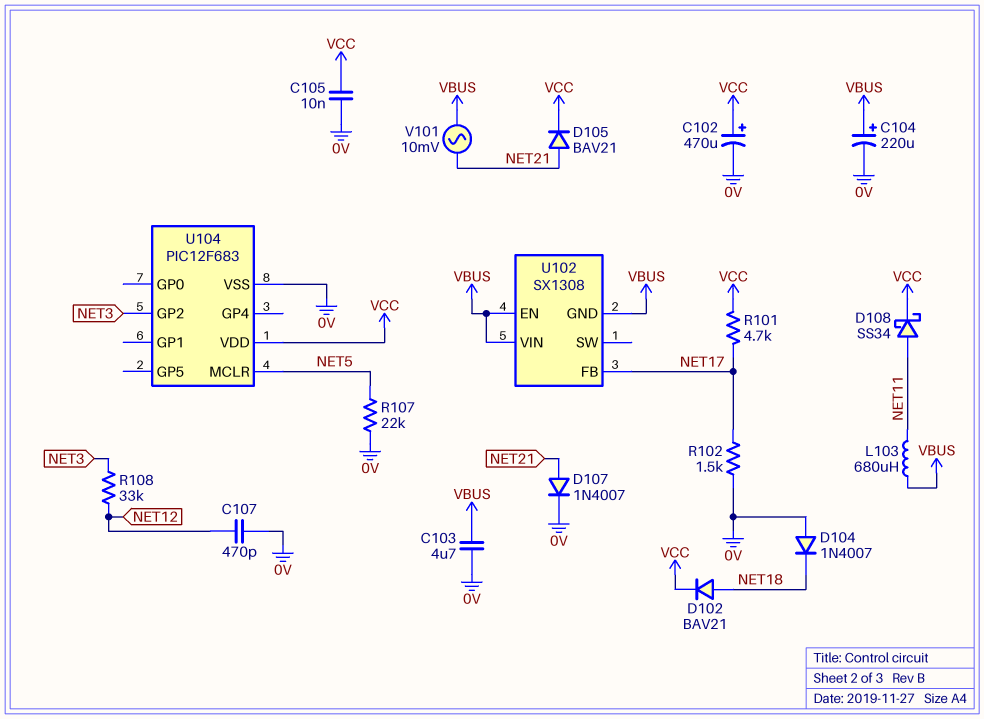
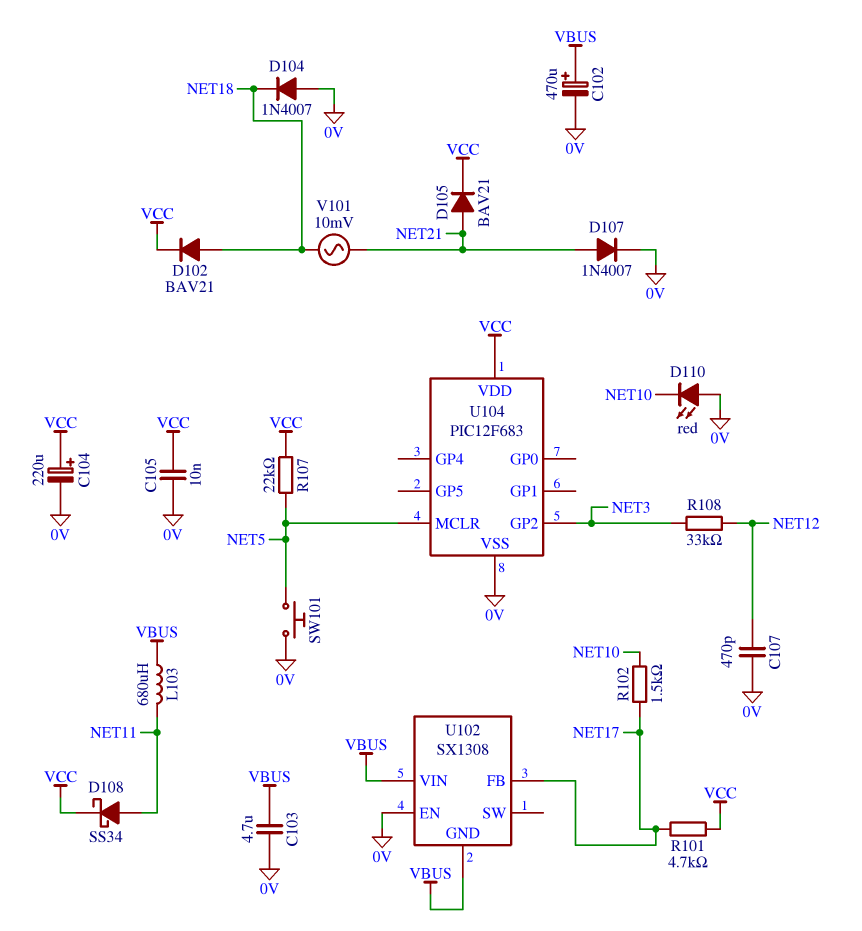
C102: 470uF (plus VCC, minus 0V) -> 470uF (plus VBUS, minus 0V)
C104: 220uF (plus VBUS, minus 0V) -> 220uF (plus VCC, minus 0V)
D110: none -> LED red (A 0V, K NET10)
R102: 1.5k (0V, NET17) -> 1.5k (NET10, NET17)
R107: 22k (0V, NET5) -> 22k (NET5, VCC)
SW101: none -> button (0V, NET5)
U102 pin EN: VBUS -> 0V
V101: AC 10mV (NET21, VBUS) -> AC 10mV (NET18, NET21)

